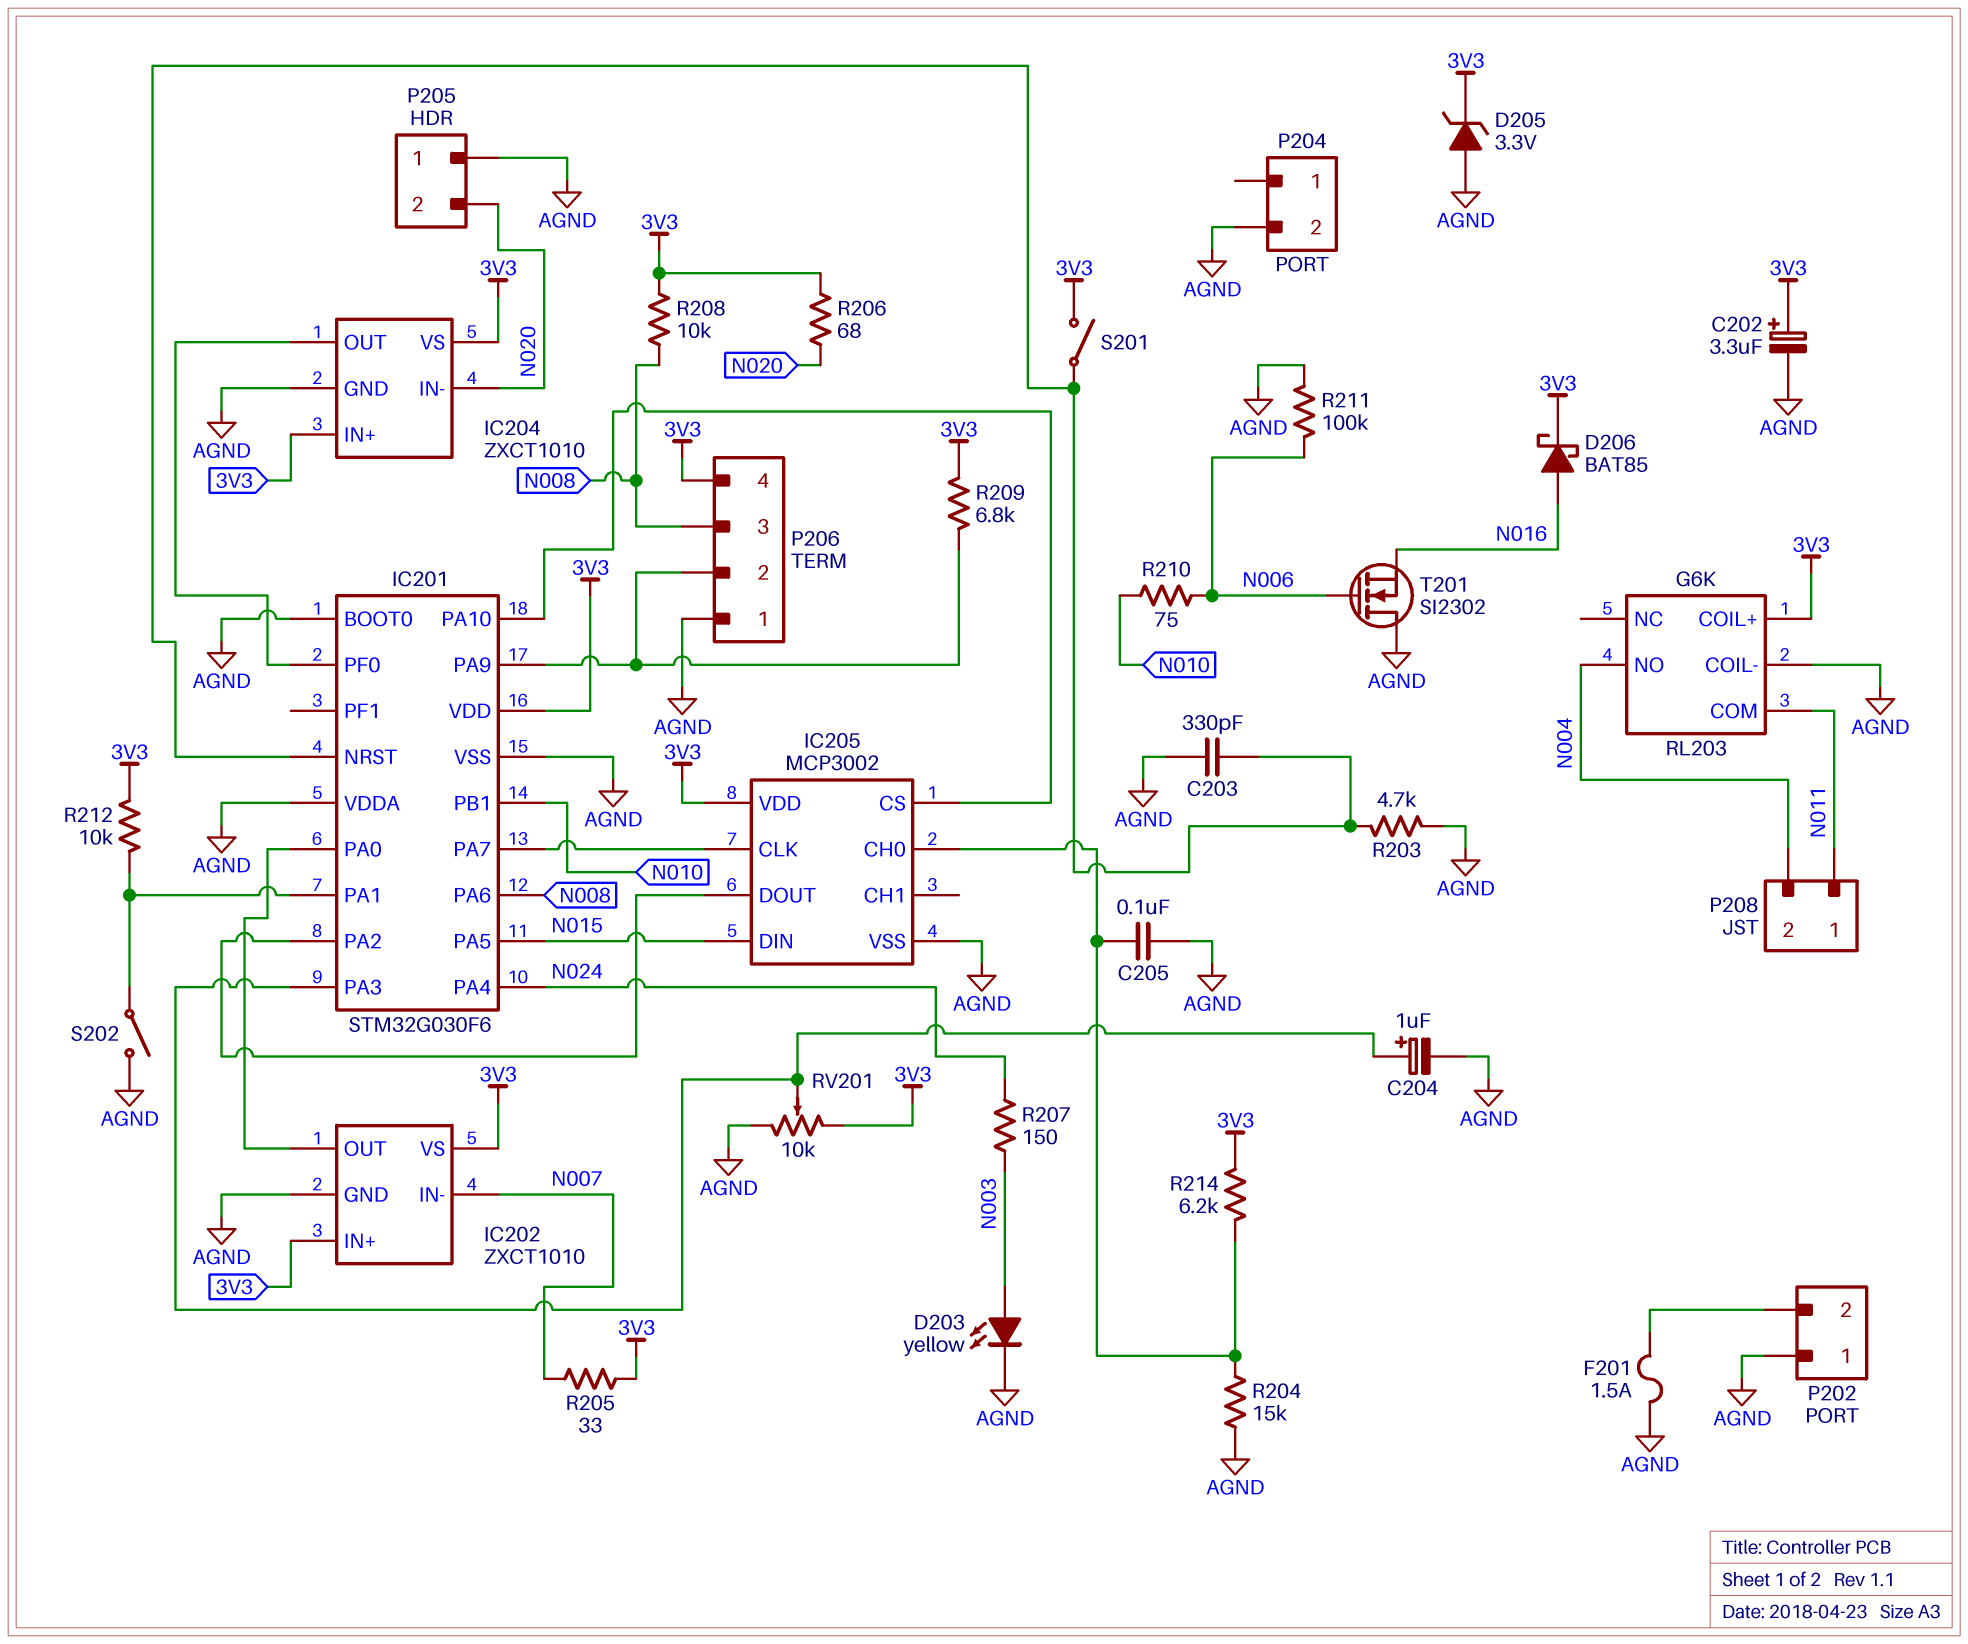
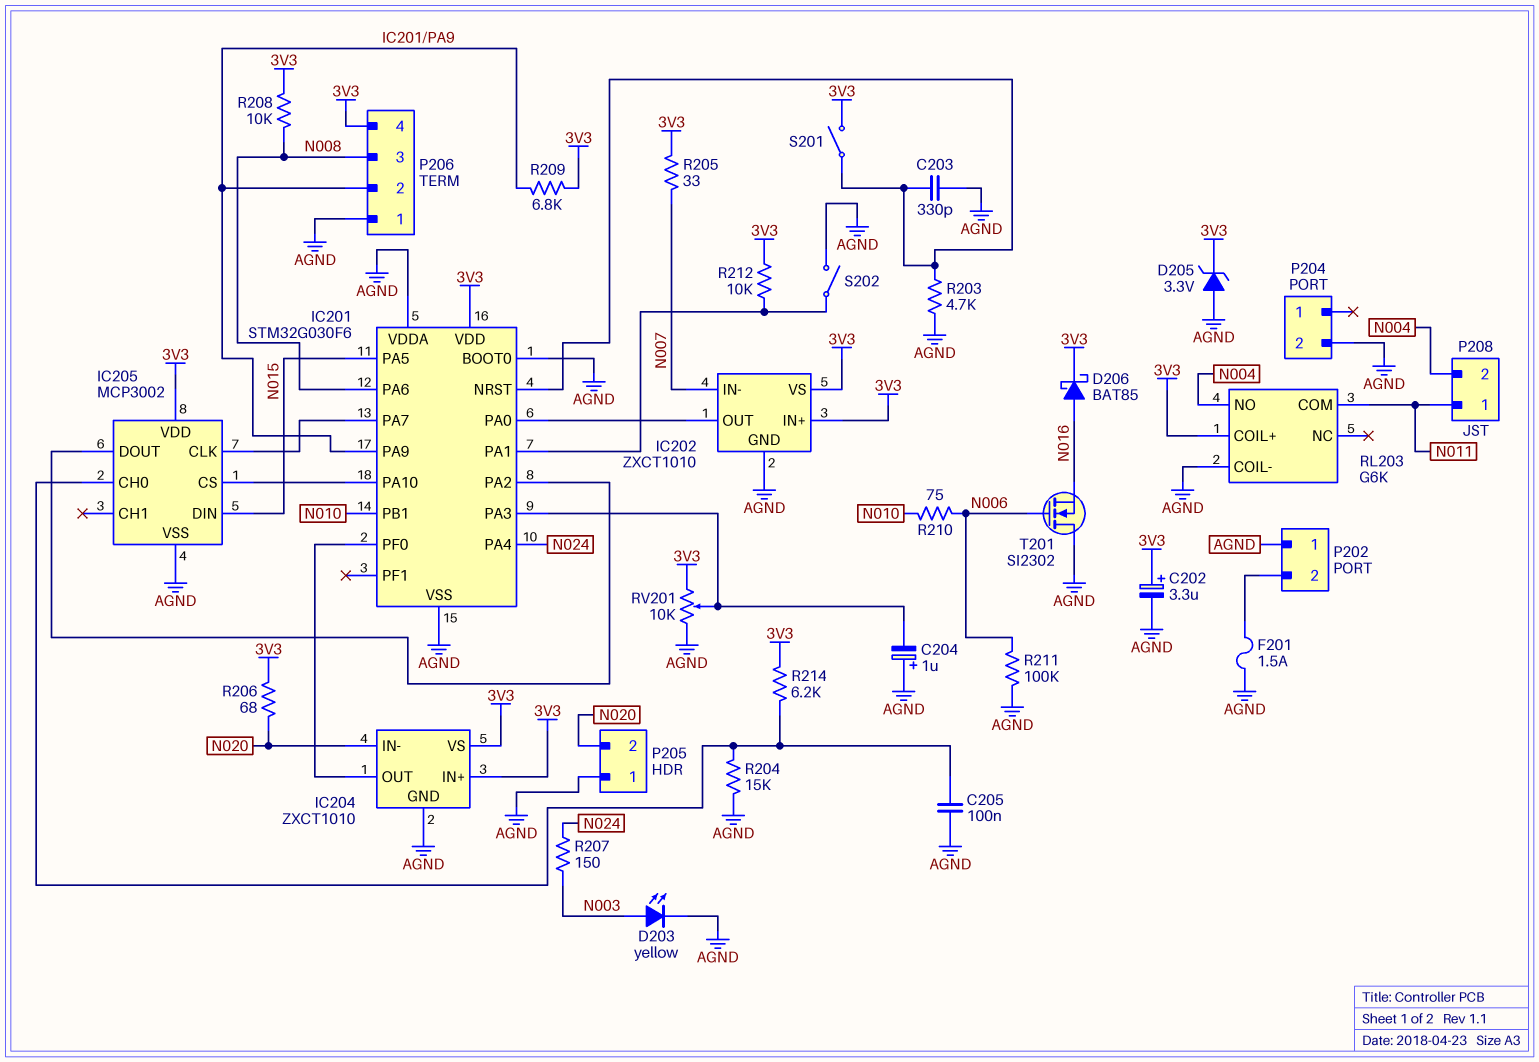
C204: 1uF (plus IC201/PA3, minus AGND) -> 1uF (plus AGND, minus IC201/PA3)

